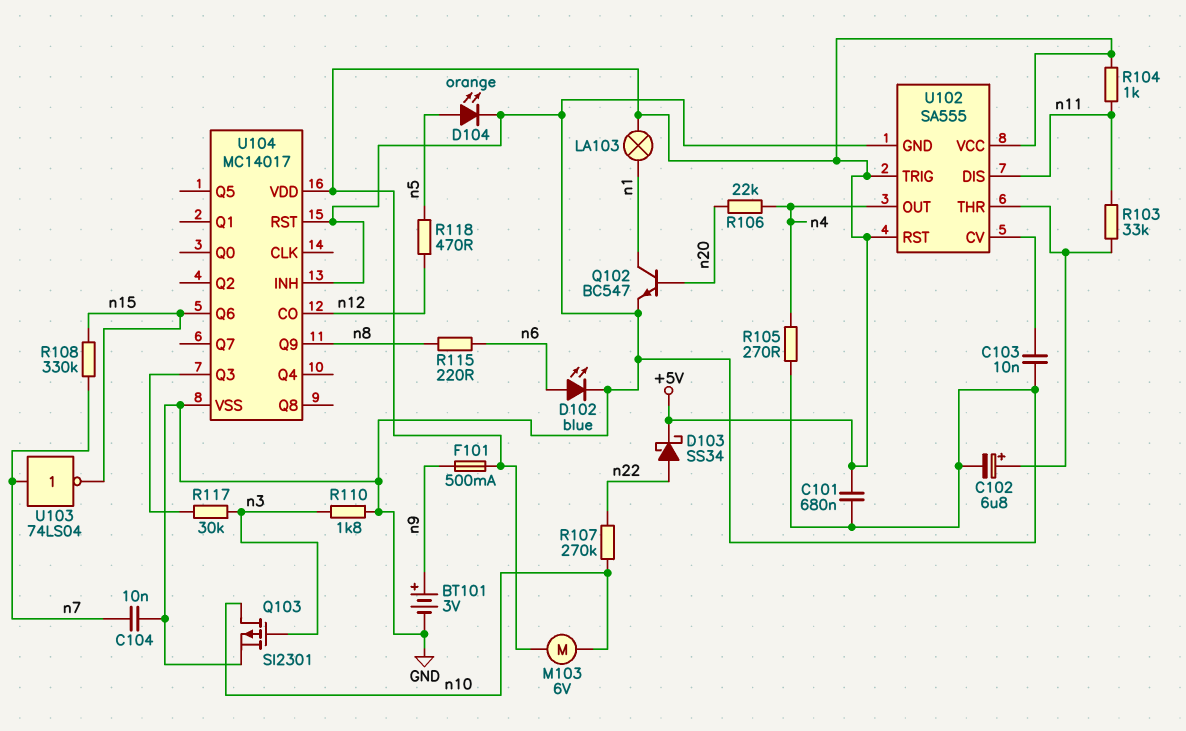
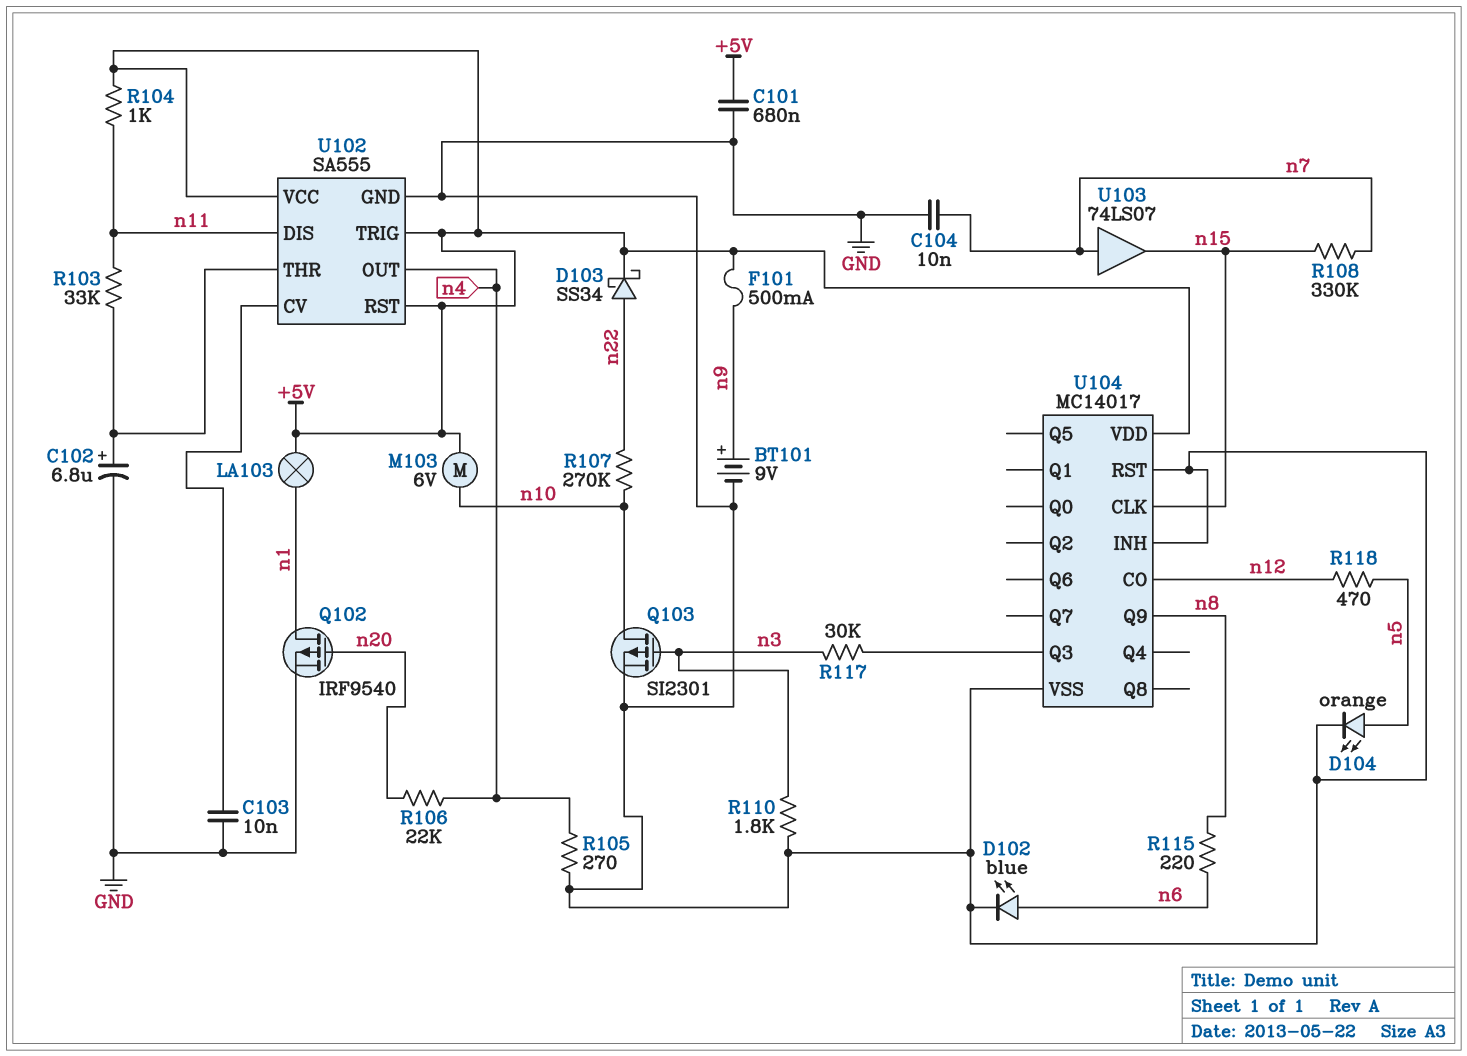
BT101: 3V (plus n9, minus GND) -> 9V (plus n9, minus GND)
Q102: NPN BC547 (B n20, C n1, E GND) -> PMOS IRF9540 (G n20, D n1, S GND)
U103: NOT 74LS04 (in n7, out n15) -> buffer 74LS07 (in n7, out n15)
U104 pin CLK: none -> n15
U104 pin Q6: n15 -> none

